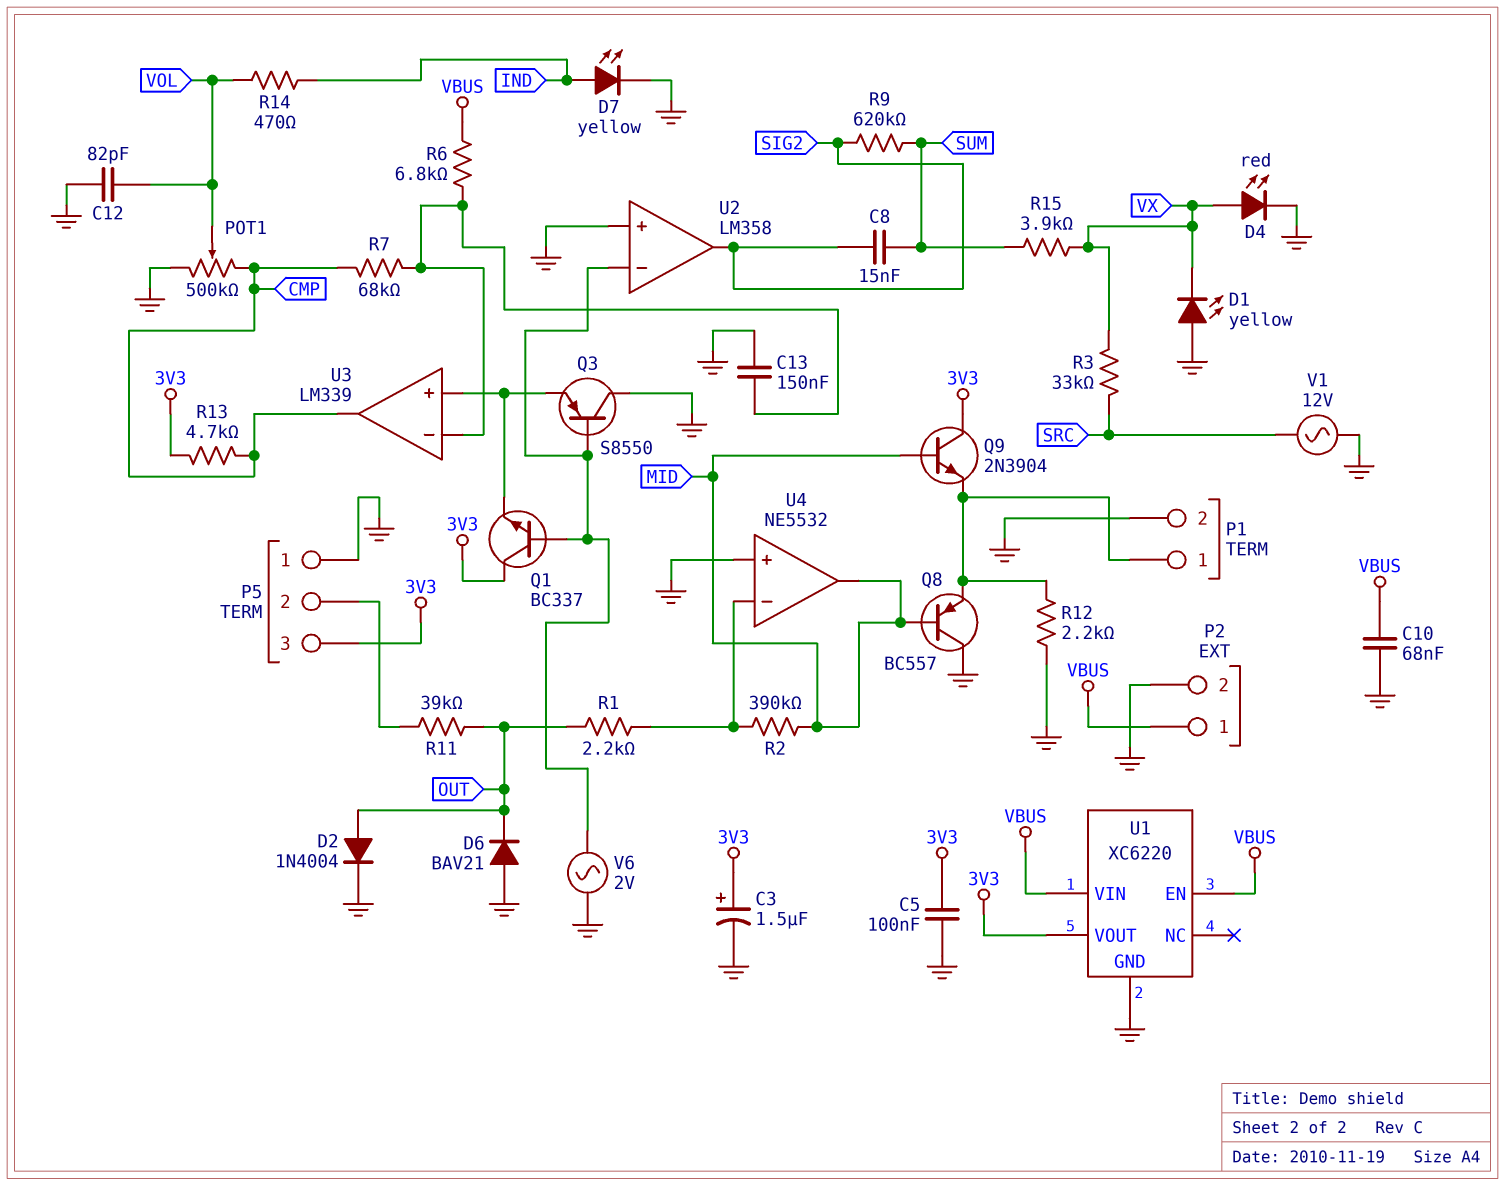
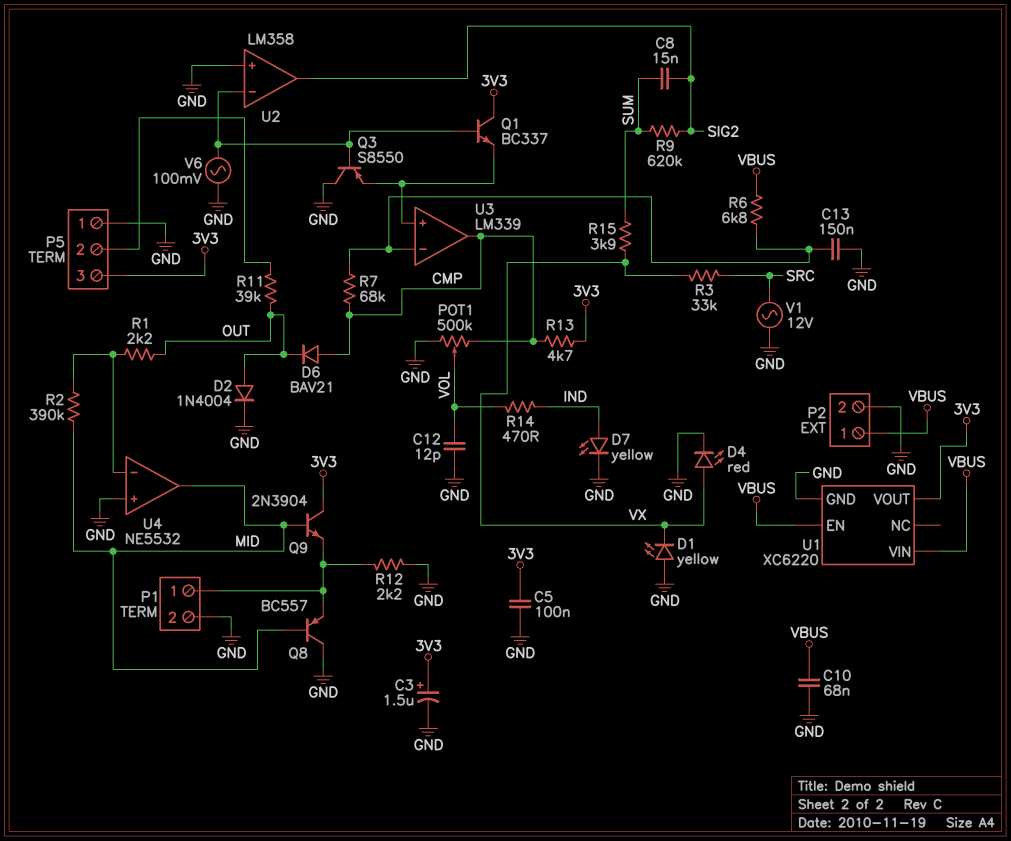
C12: 82pF (GND, VOL) -> 12pF (GND, VOL)
D6: diode BAV21 (A GND, K OUT) -> diode BAV21 (A CMP, K OUT)
V6: AC 2V (GND, U2/in-) -> AC 100mV (GND, U2/in-)

